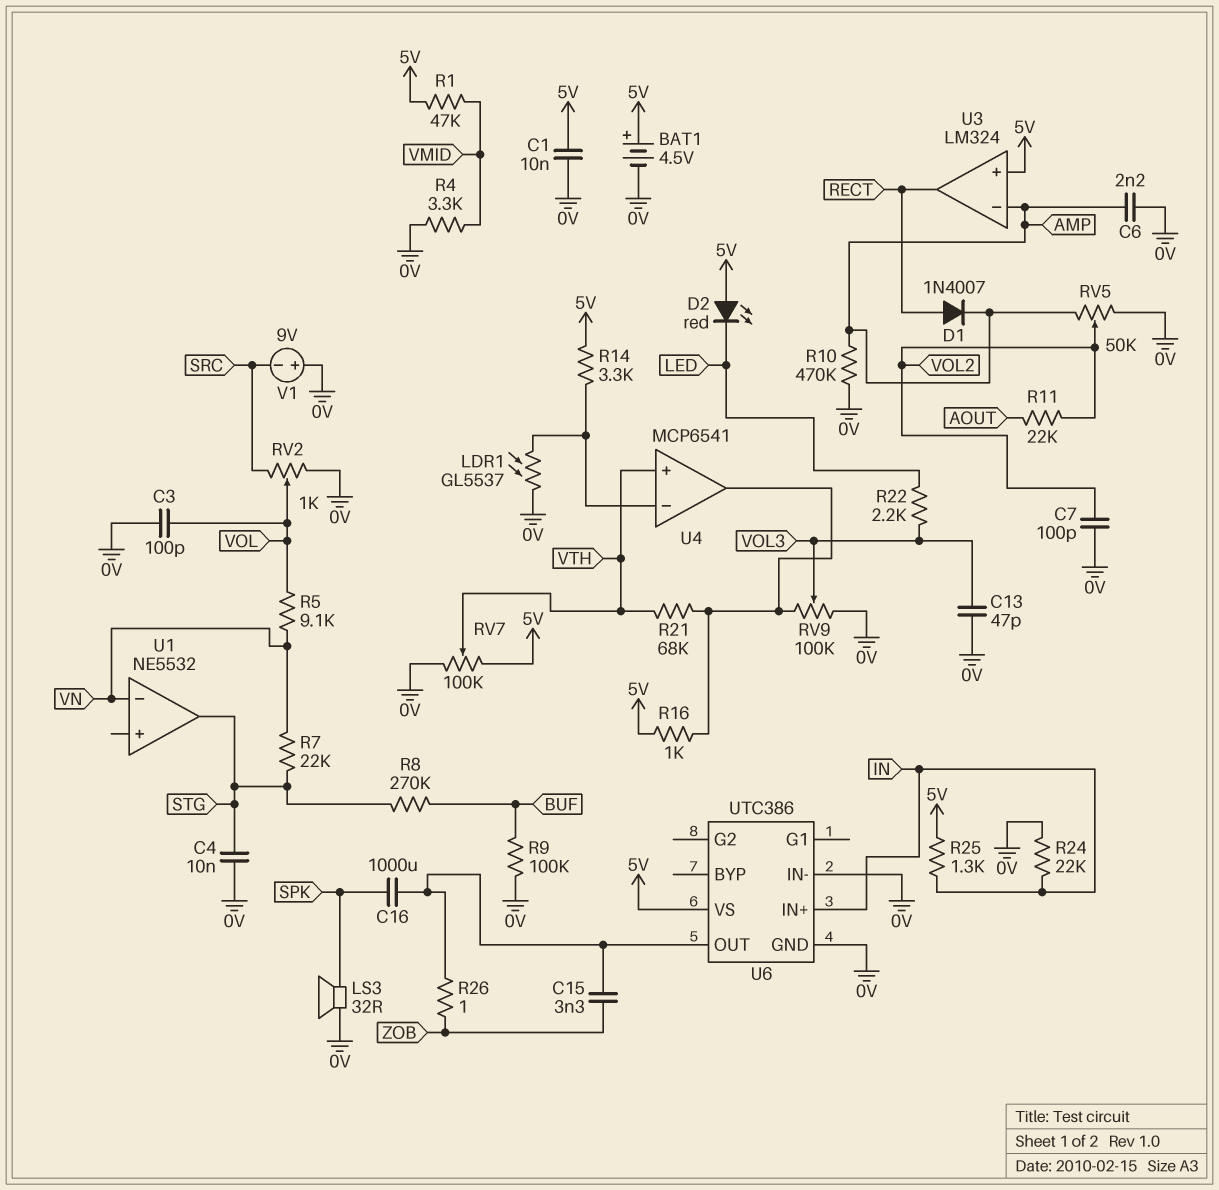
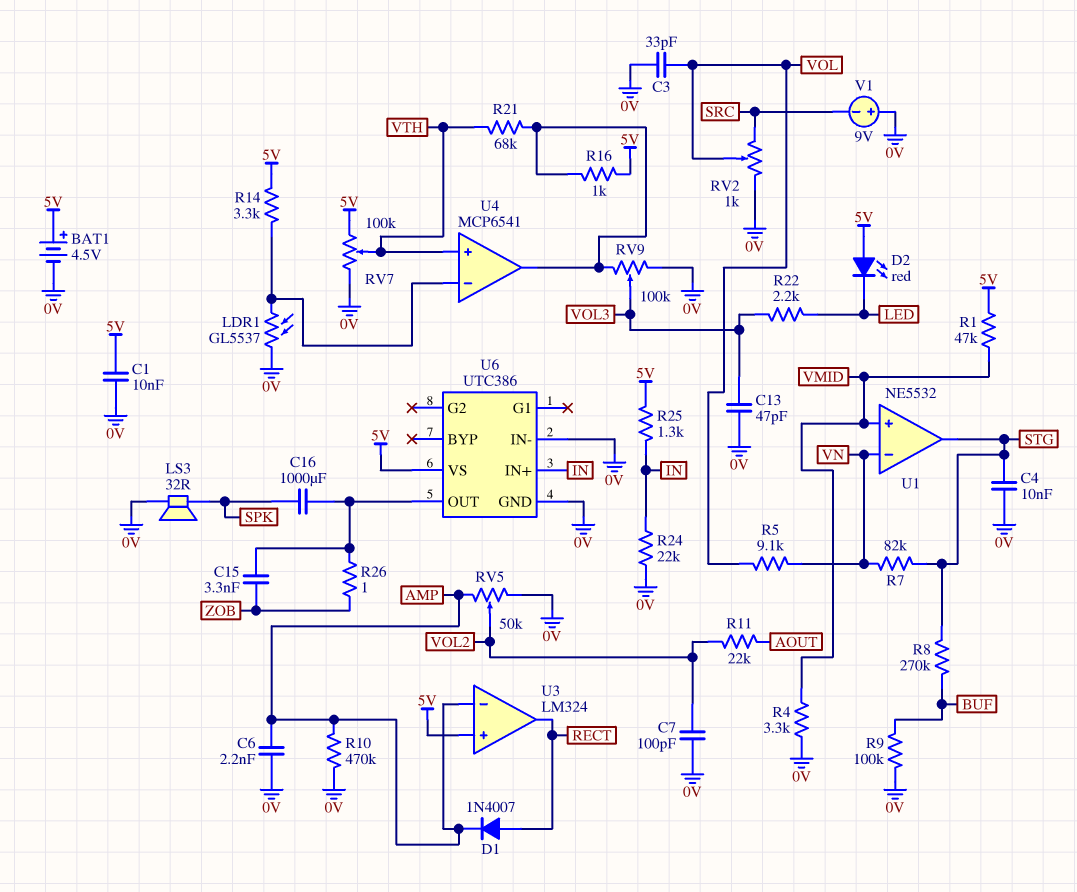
C3: 100pF (0V, VOL) -> 33pF (0V, VOL)
R7: 22k (STG, VN) -> 82k (STG, VN)
U1 pin in+: none -> VMID

